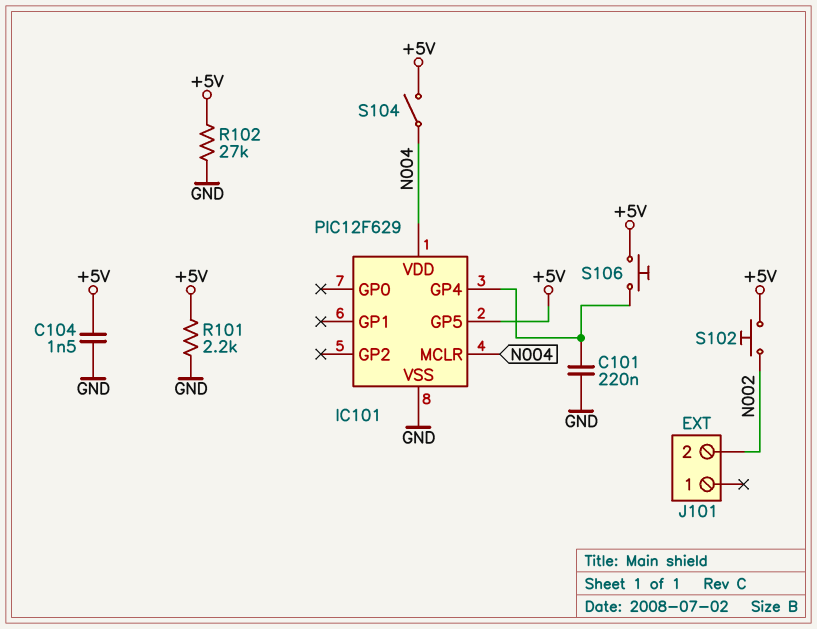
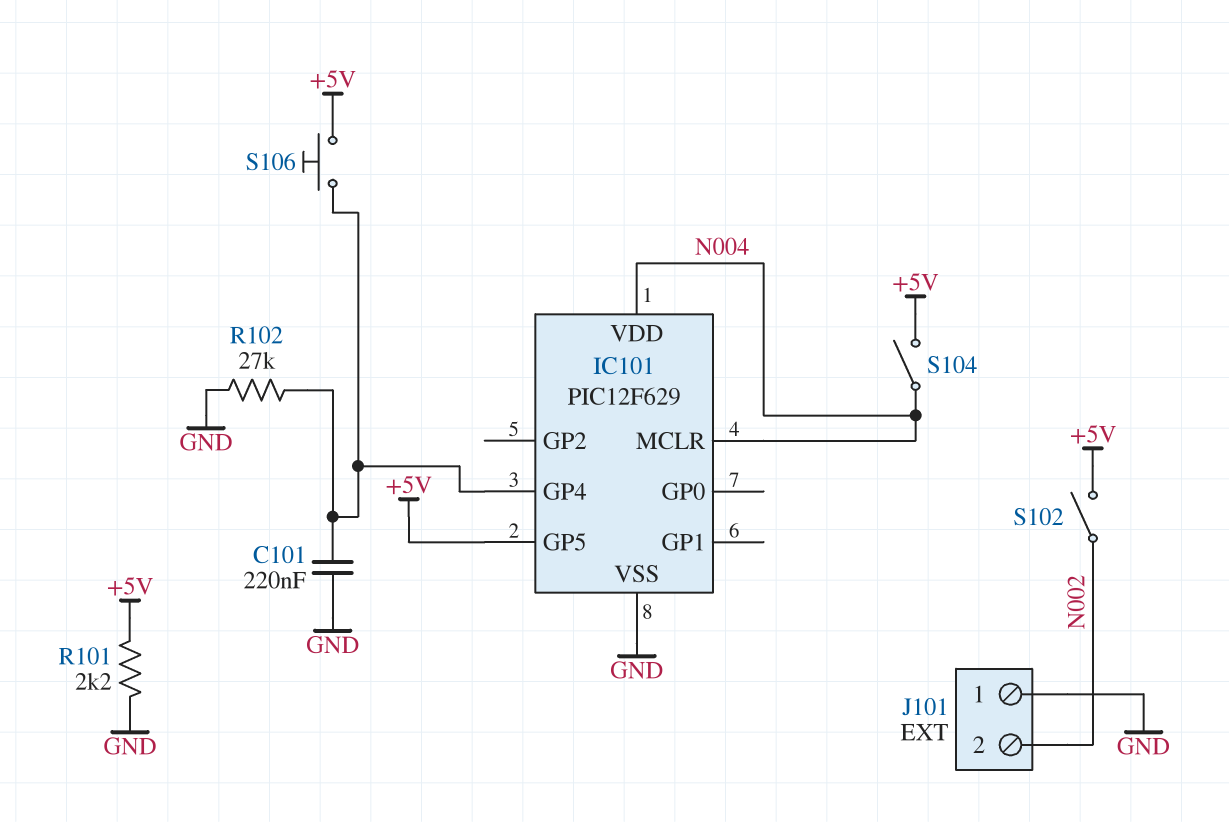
C104: 1.5nF (+5V, GND) -> none
J101 pin 1: none -> GND
R102: 27k (+5V, GND) -> 27k (GND, IC101/GP4)
S102: button (+5V, N002) -> switch (+5V, N002)

